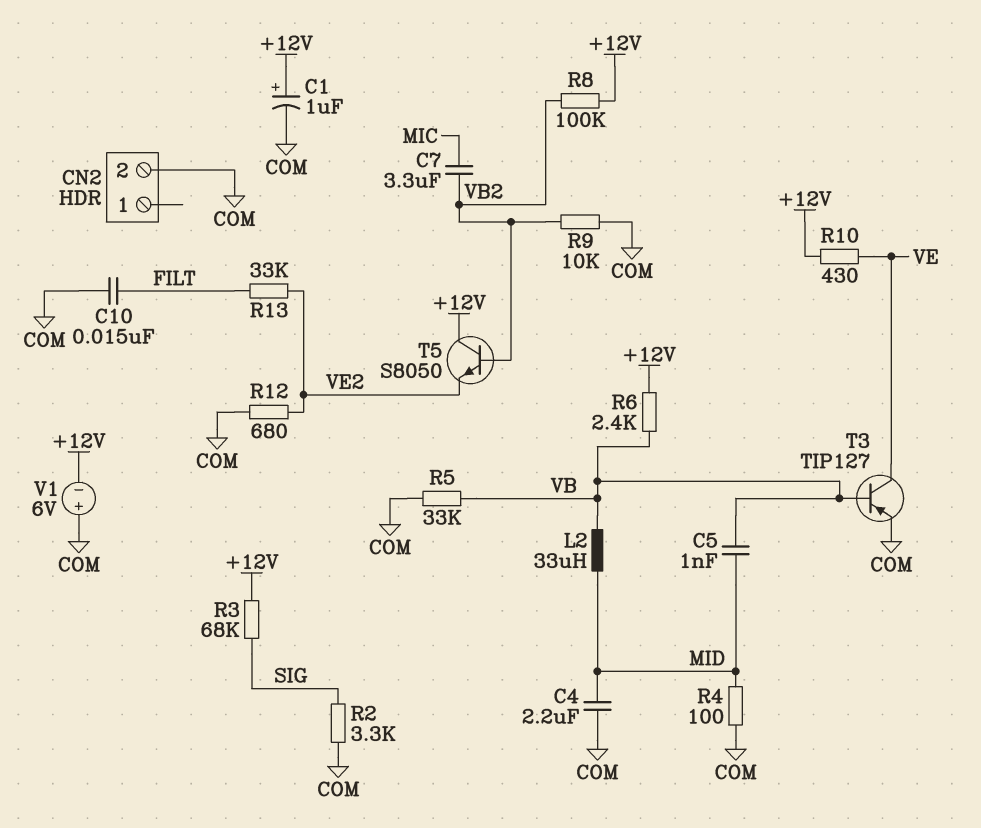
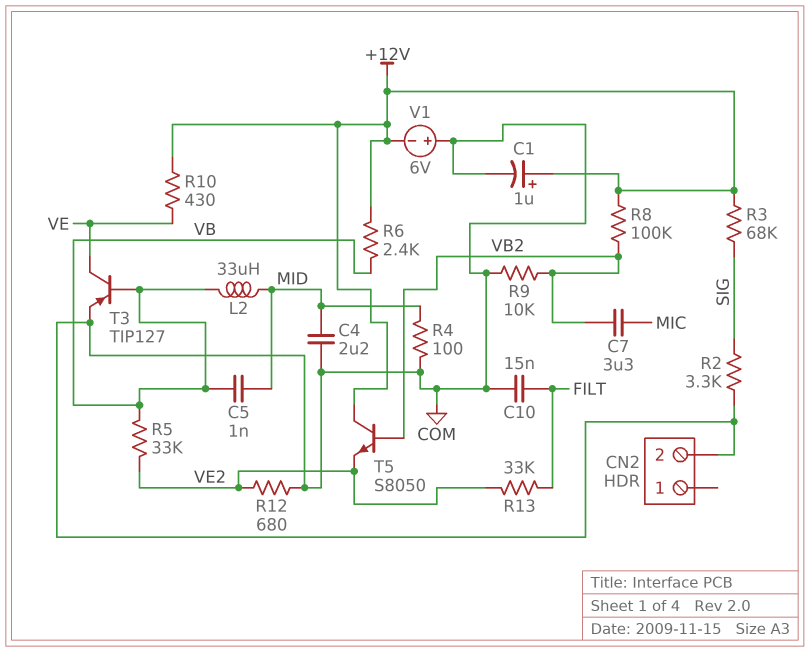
R5: 33k (COM, VB) -> 33k (VB, VE2)

